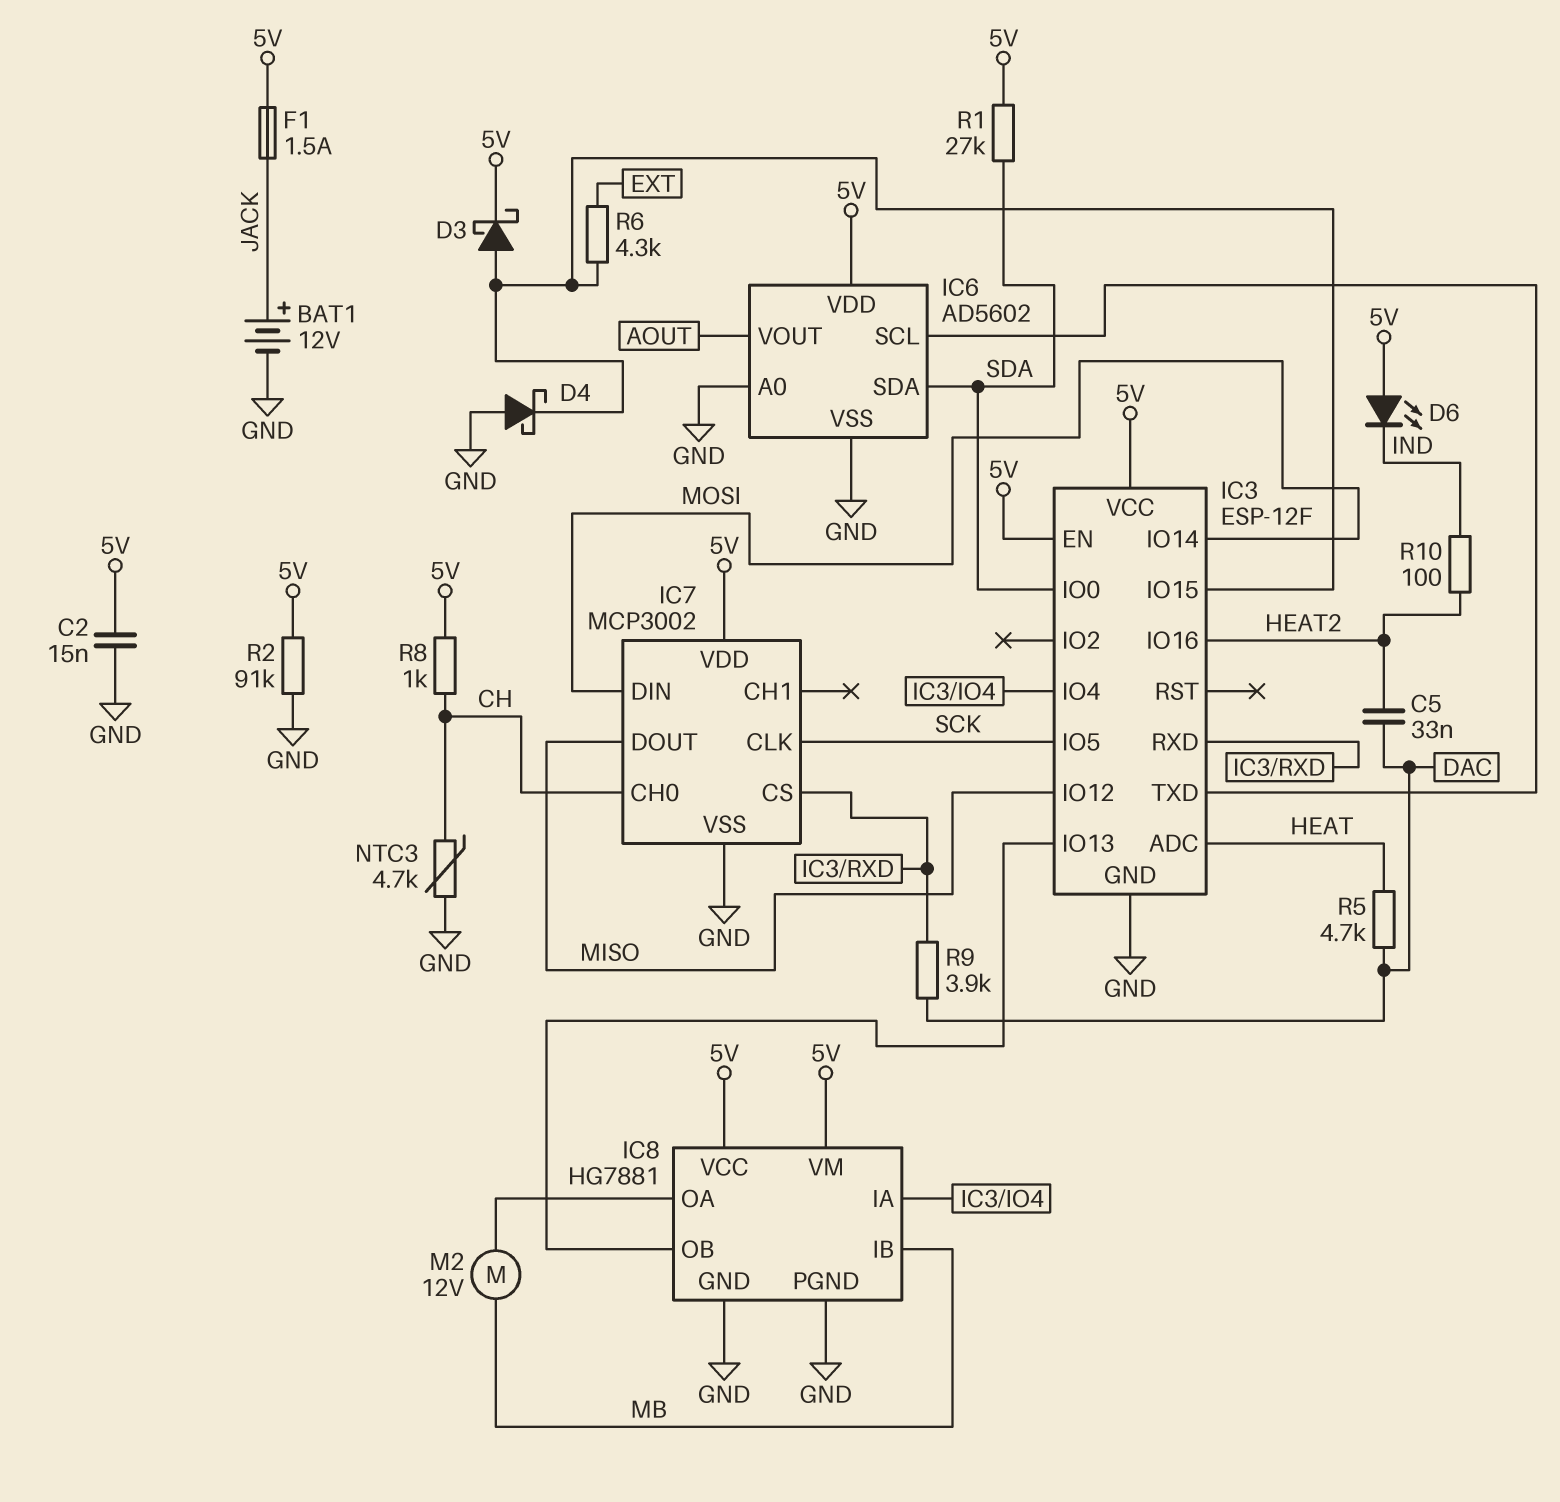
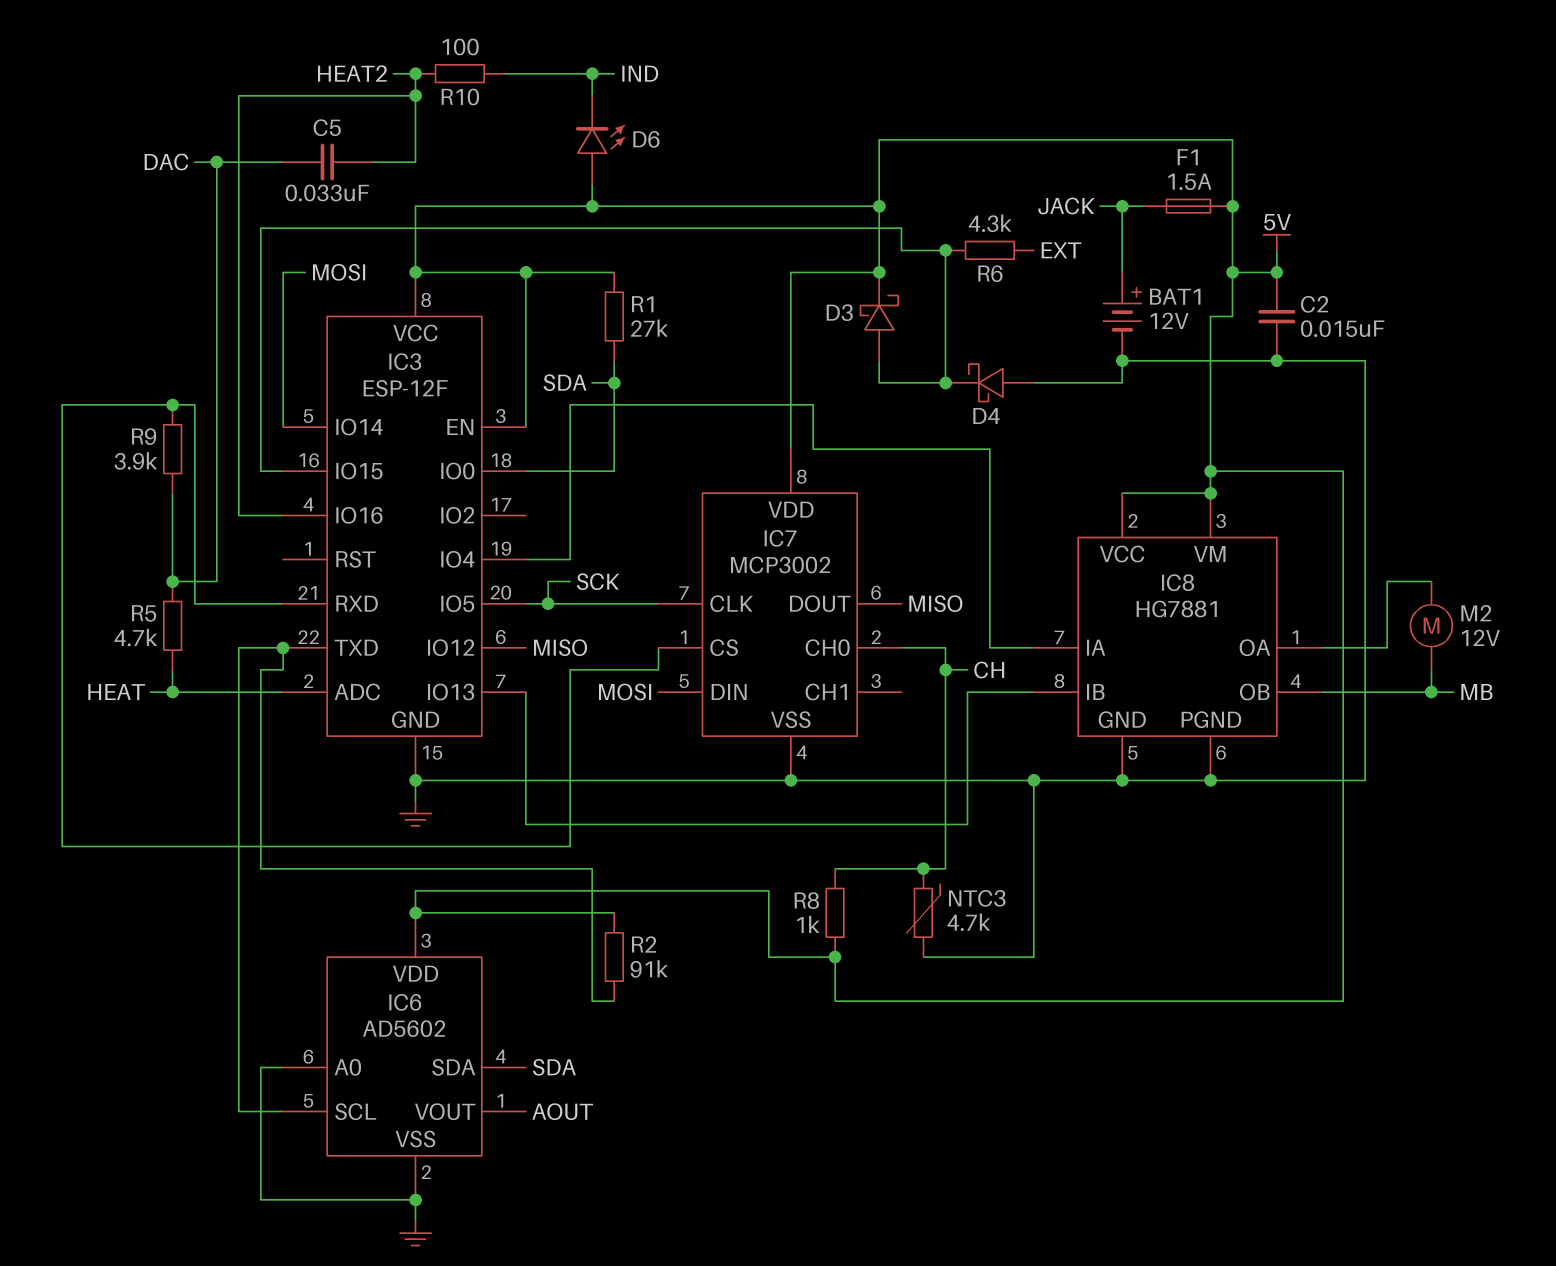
IC8 pin IB: MB -> IC3/IO13
IC8 pin OB: IC3/IO13 -> MB
R2: 91k (5V, GND) -> 91k (5V, IC3/TXD)

